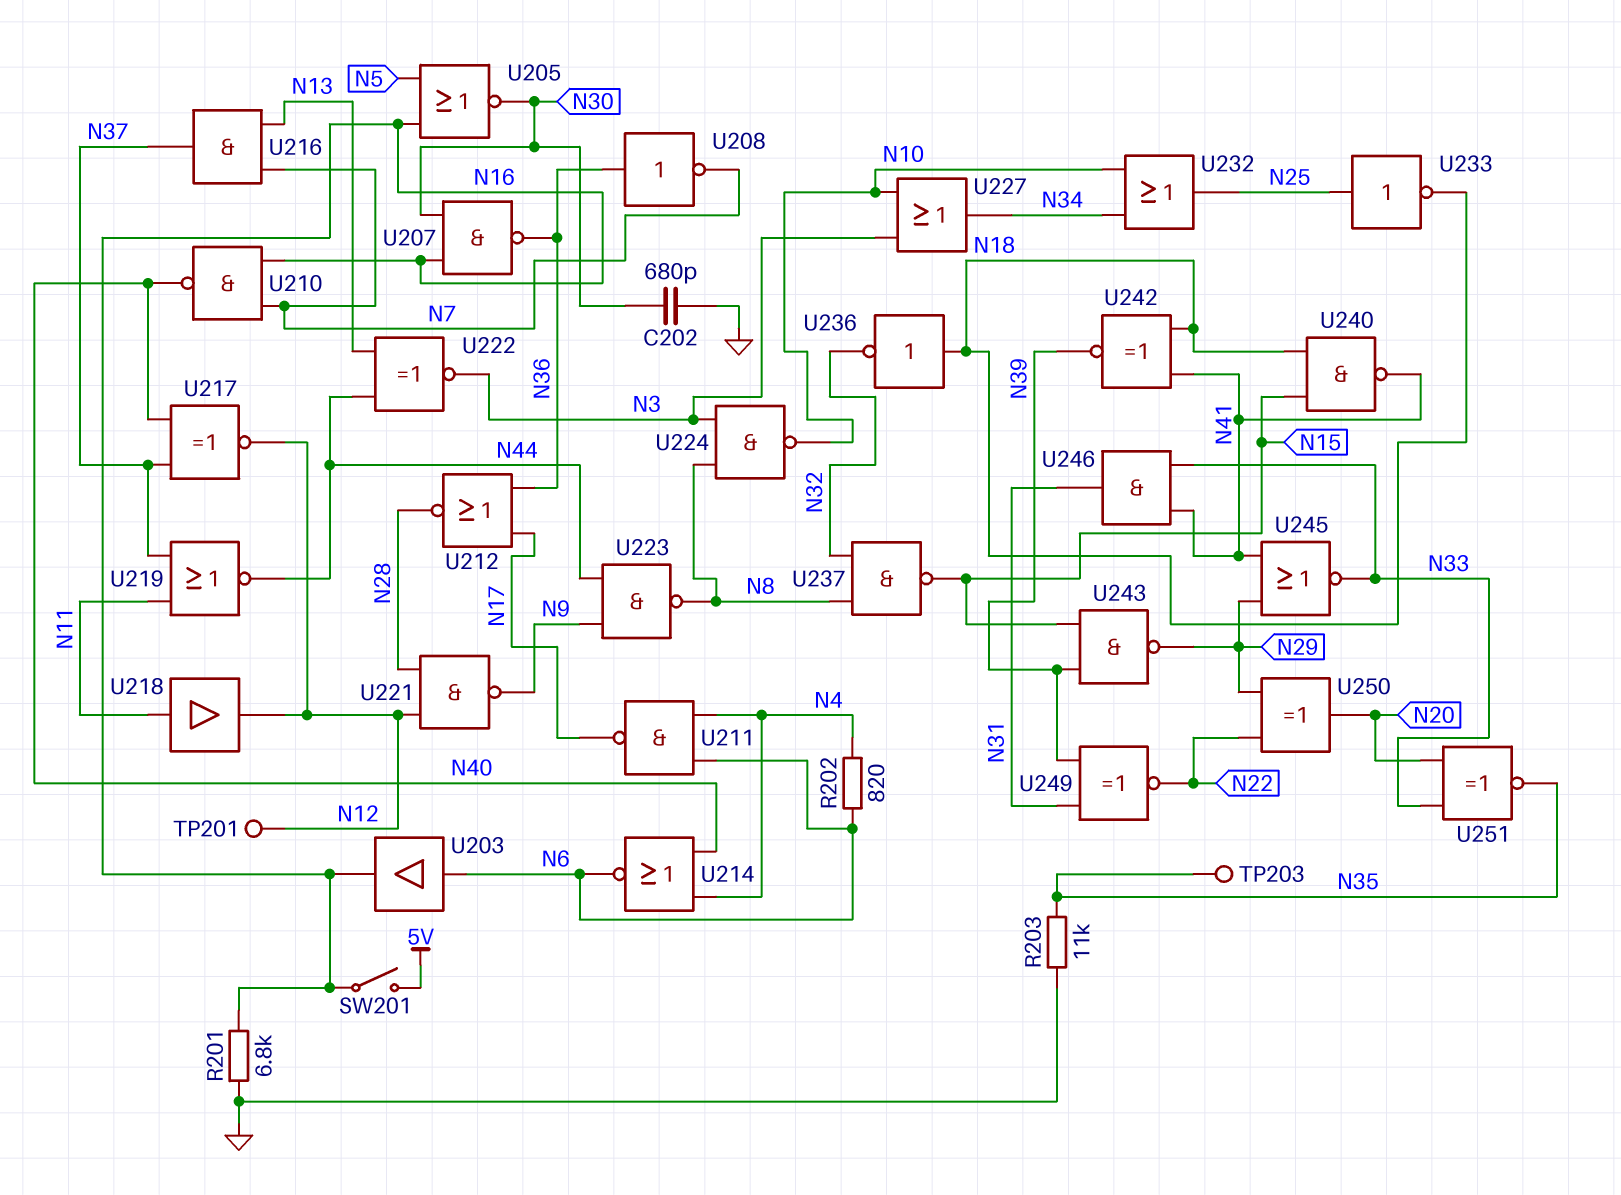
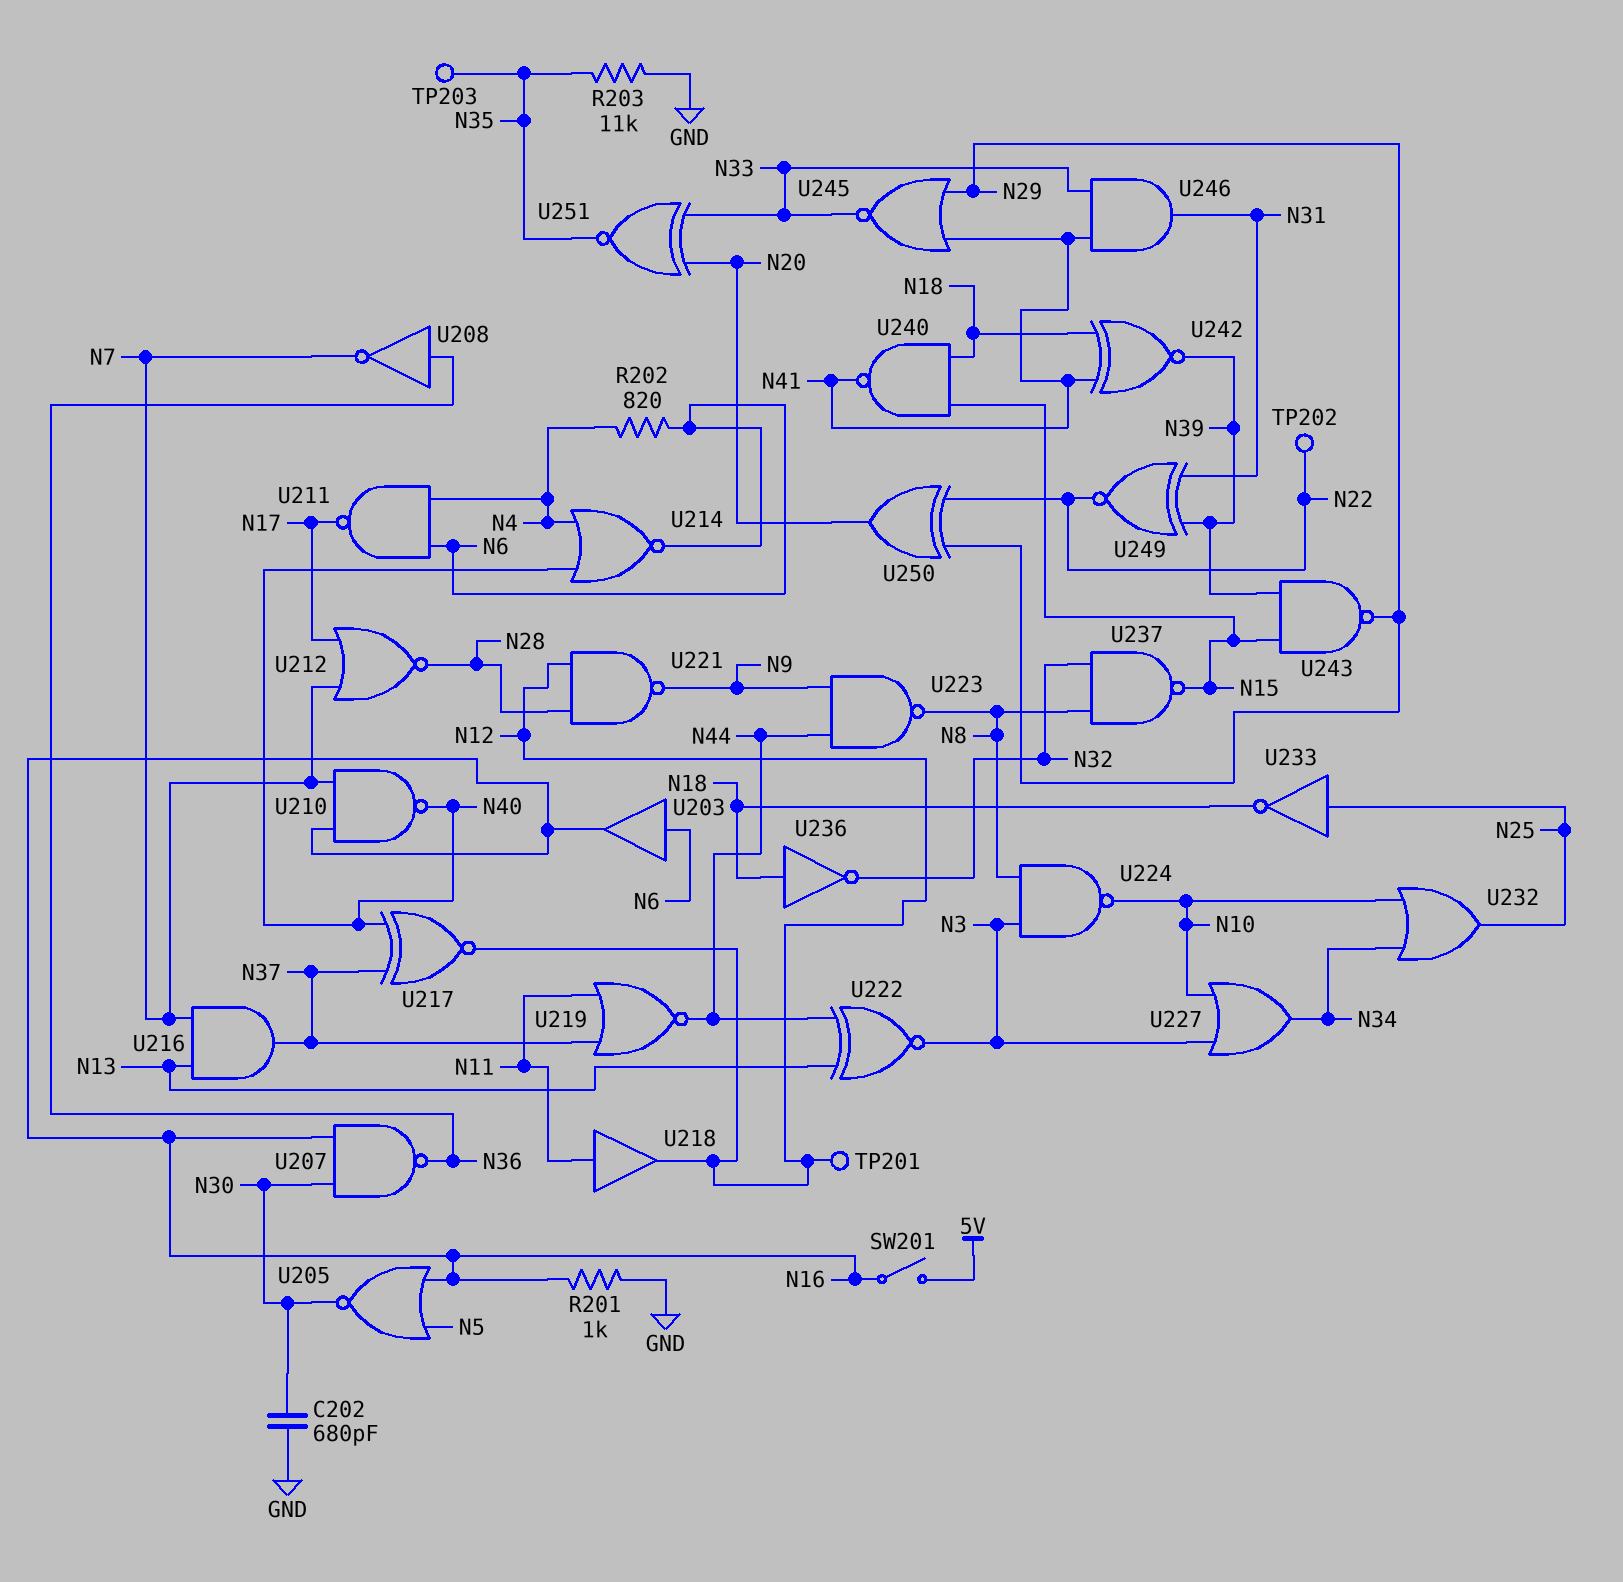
R201: 6.8k (GND, N16) -> 1k (GND, N16)
TP202: none -> test point (N22)
U212: NOR (in N17, in N36, out N28) -> NOR (in N7, in N17, out N28)

